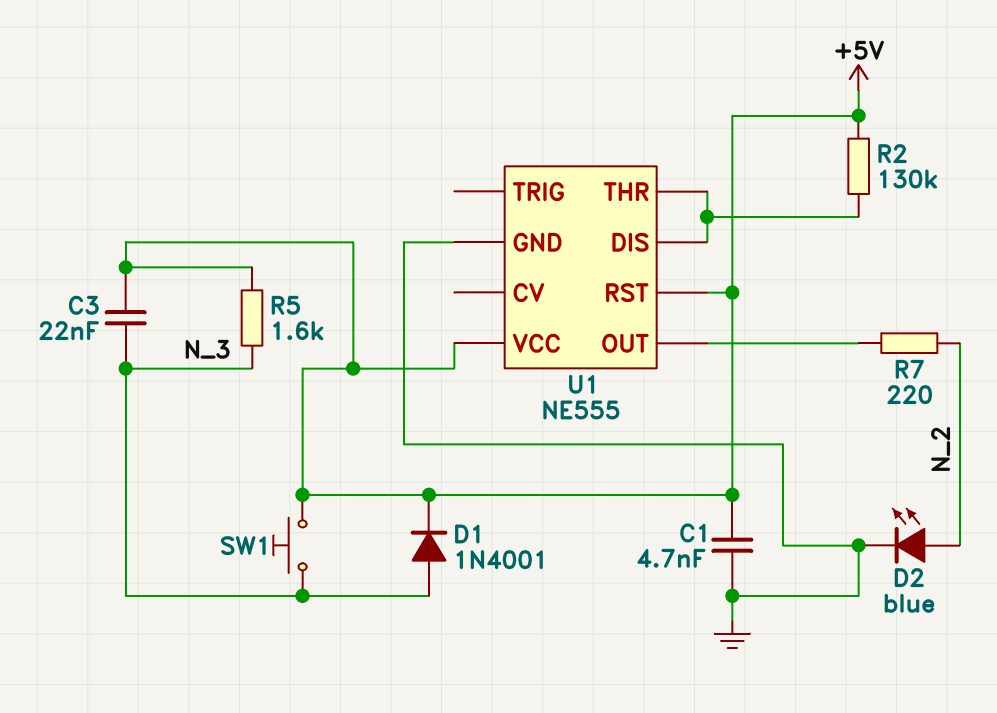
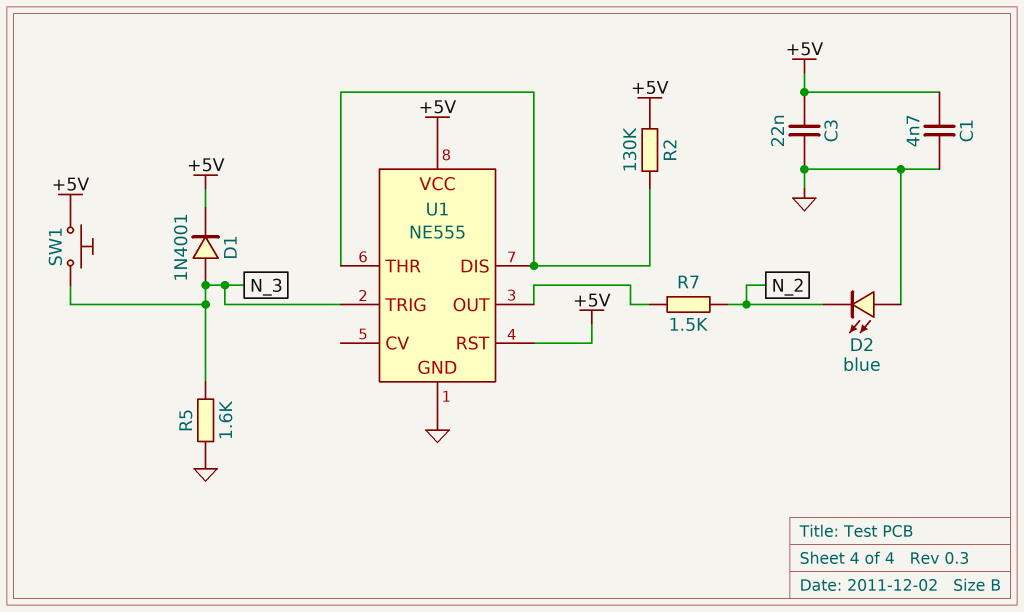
C3: 22nF (+5V, N_3) -> 22nF (+5V, GND)
D2: LED blue (A N_2, K GND) -> LED blue (A GND, K N_2)
R5: 1.6k (+5V, N_3) -> 1.6k (GND, N_3)
R7: 220 (N_2, U1/OUT) -> 1.5k (N_2, U1/OUT)
U1 pin TRIG: none -> N_3

